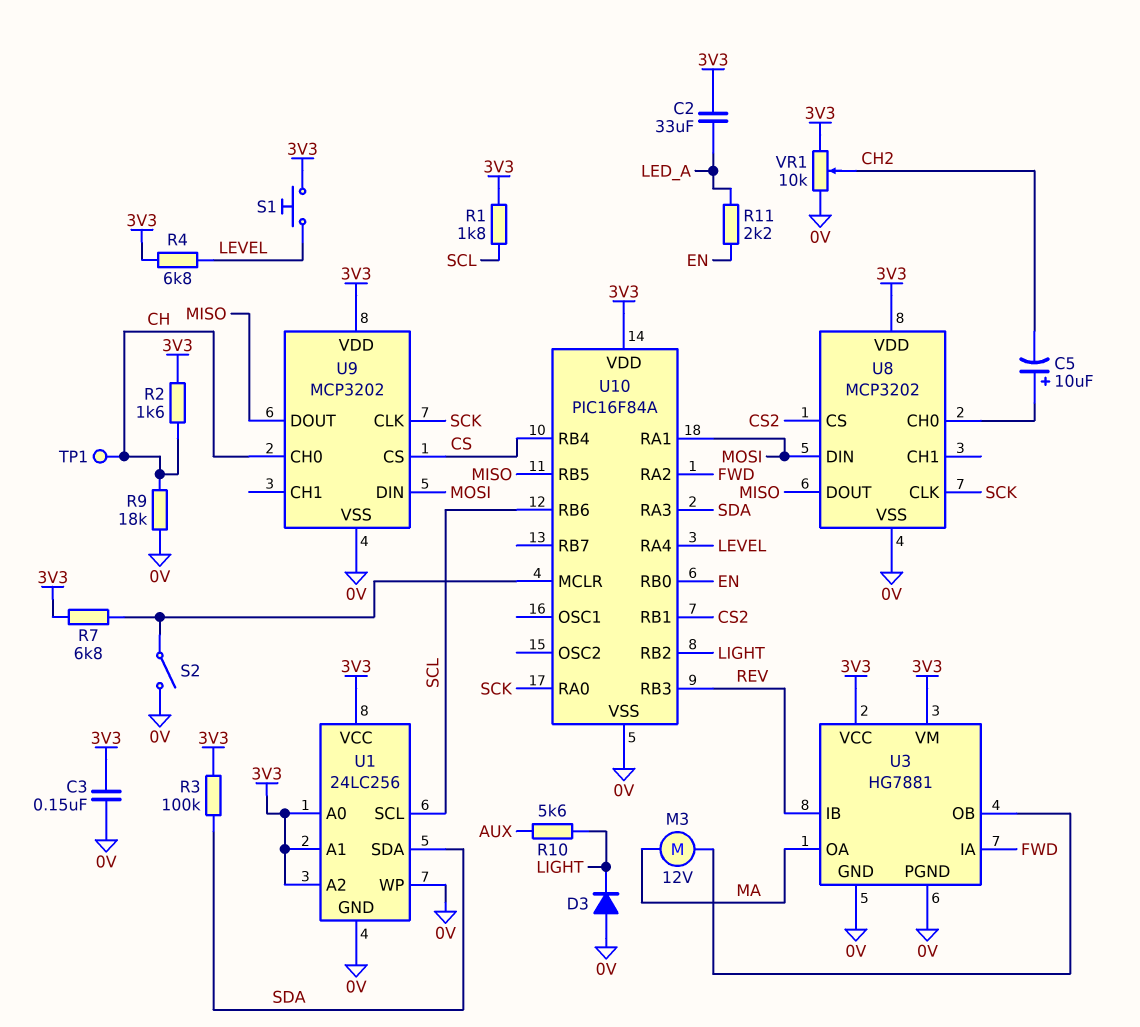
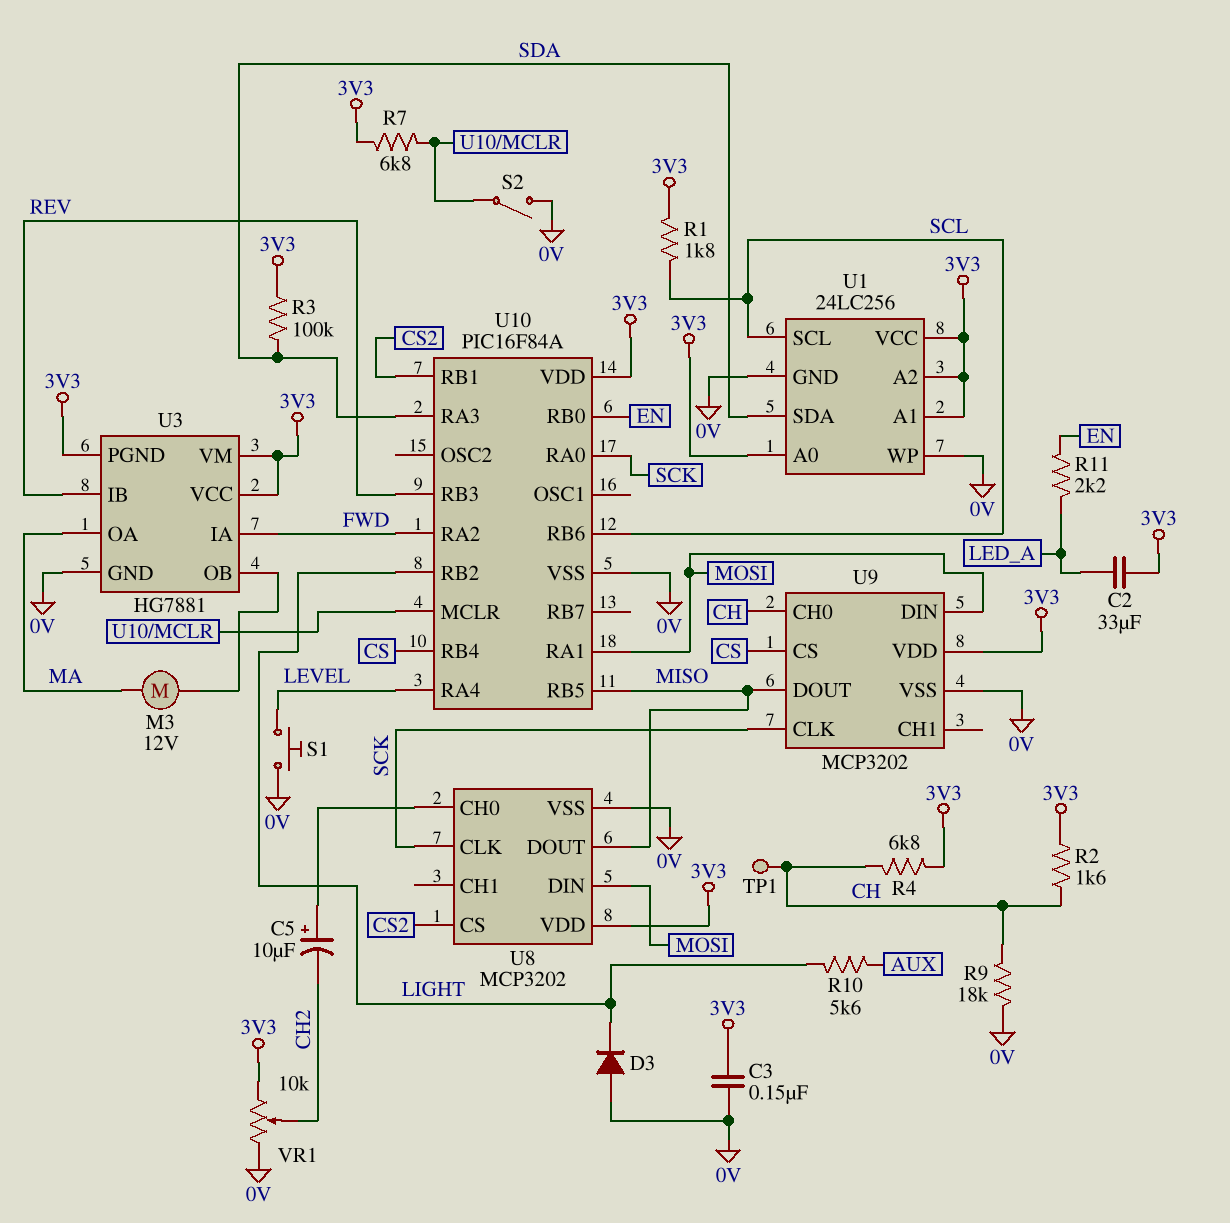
R4: 6.8k (3V3, LEVEL) -> 6.8k (3V3, CH)
S1: button (3V3, LEVEL) -> button (0V, LEVEL)
U3 pin PGND: 0V -> 3V3

